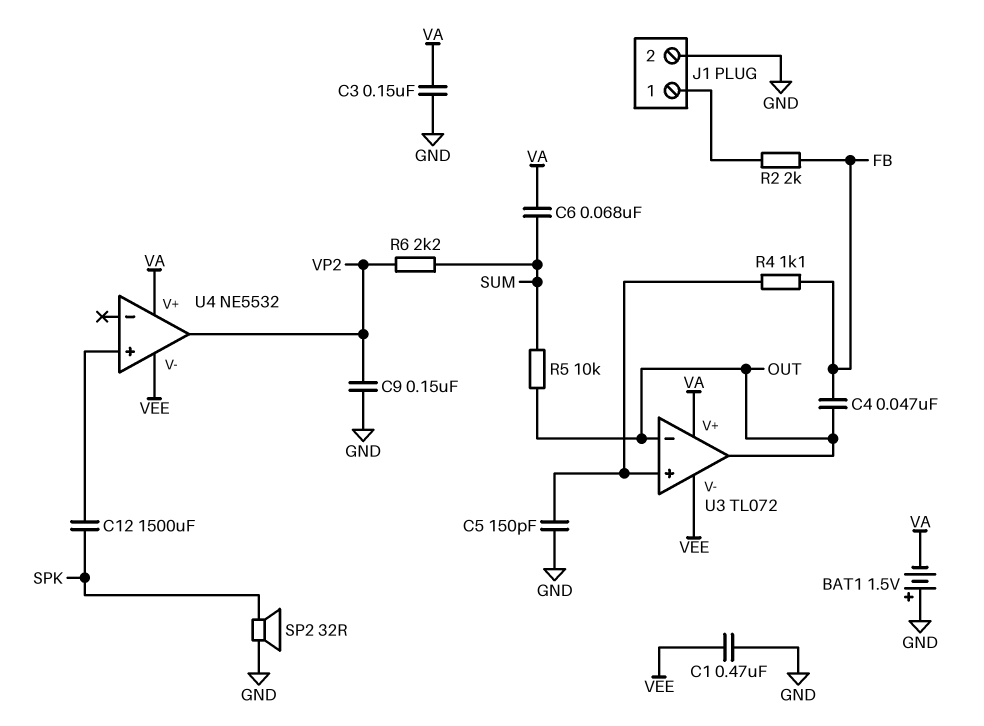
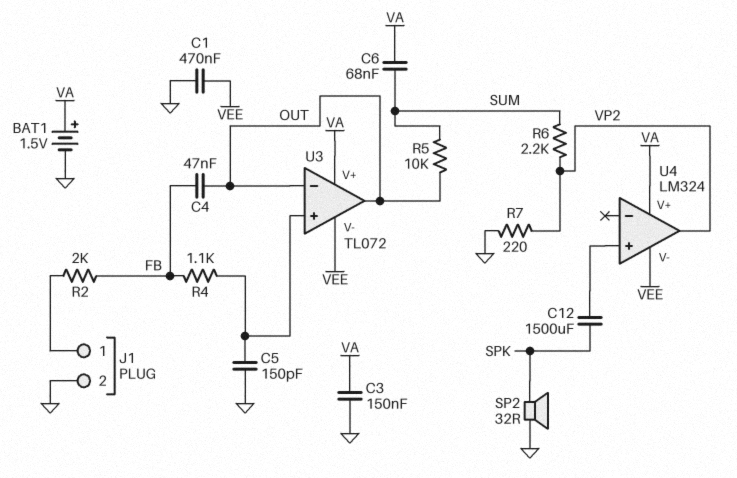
BAT1: 1.5V (plus GND, minus VA) -> 1.5V (plus VA, minus GND)
C9: 150nF (GND, VP2) -> none
R7: none -> 220 (GND, VP2)
U4: NE5532 -> LM324

